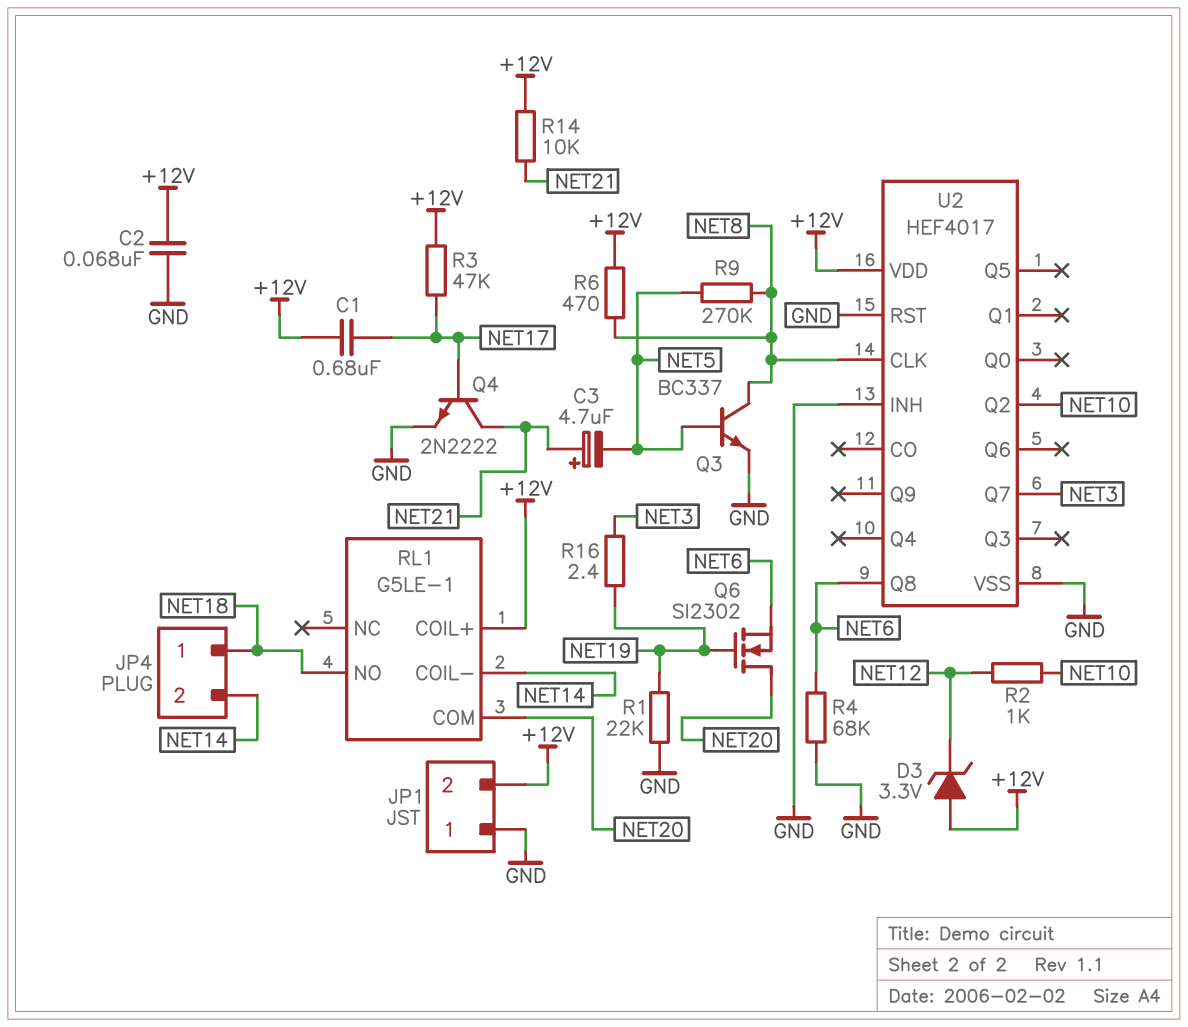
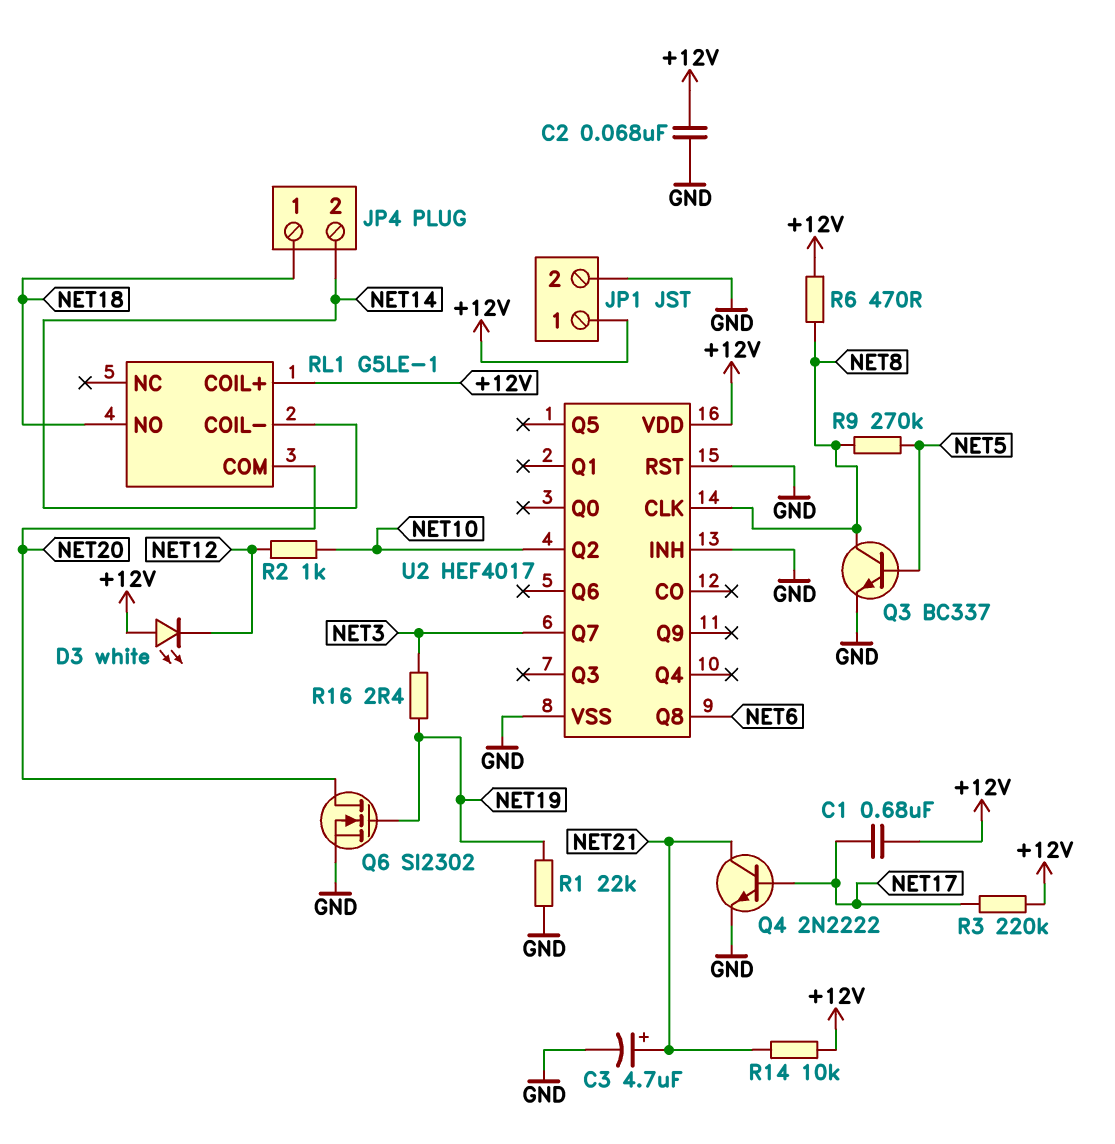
C3: 4.7uF (plus NET21, minus NET5) -> 4.7uF (plus NET21, minus GND)
D3: zener 3.3V (A +12V, K NET12) -> LED white (A +12V, K NET12)
JP1 pin 1: GND -> +12V
JP1 pin 2: +12V -> GND
Q6: NMOS SI2302 (G NET19, D NET20, S NET6) -> NMOS SI2302 (G NET19, D NET20, S GND)
R3: 47k (+12V, NET17) -> 220k (+12V, NET17)
R4: 68k (GND, NET6) -> none

